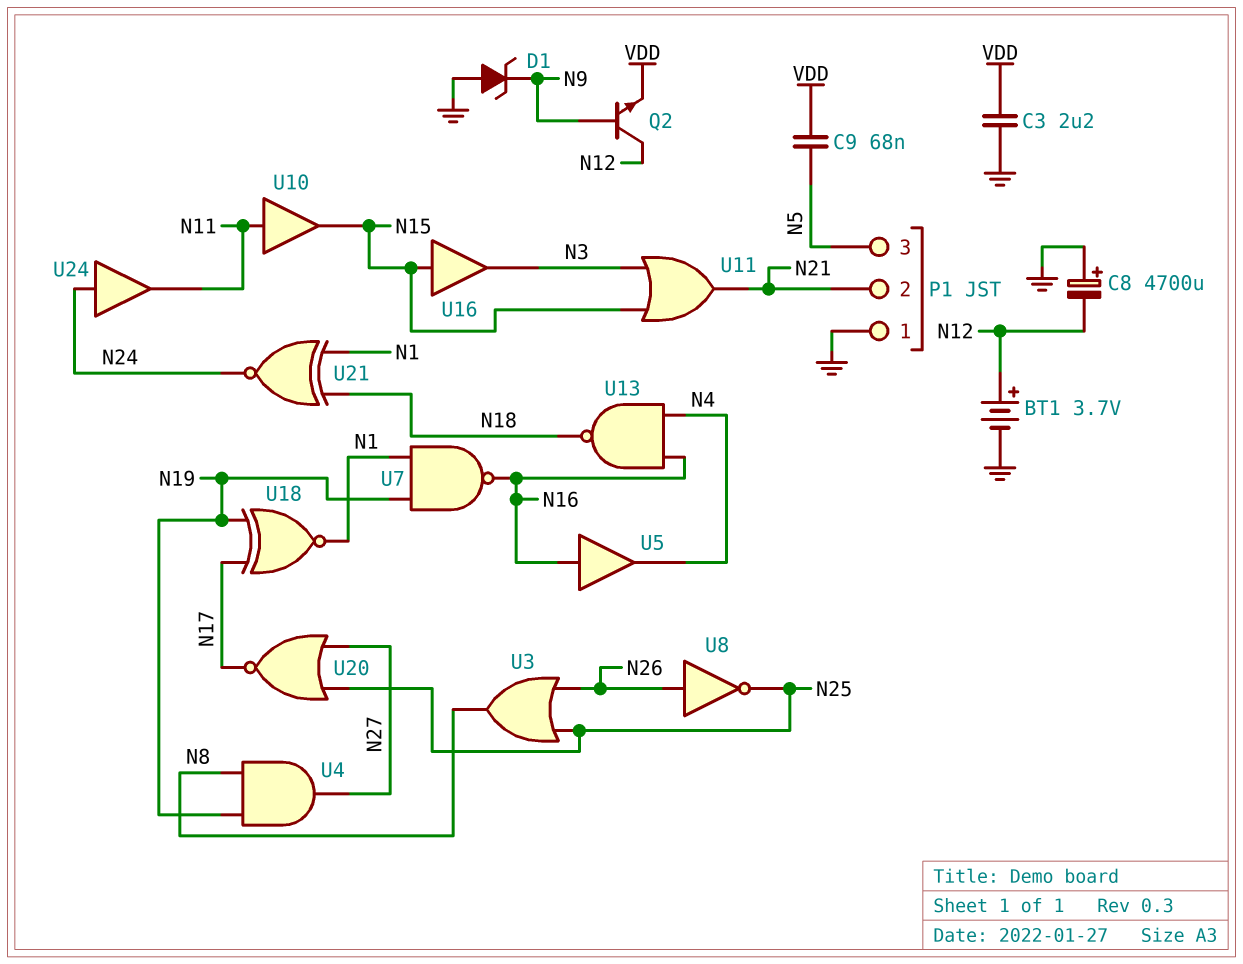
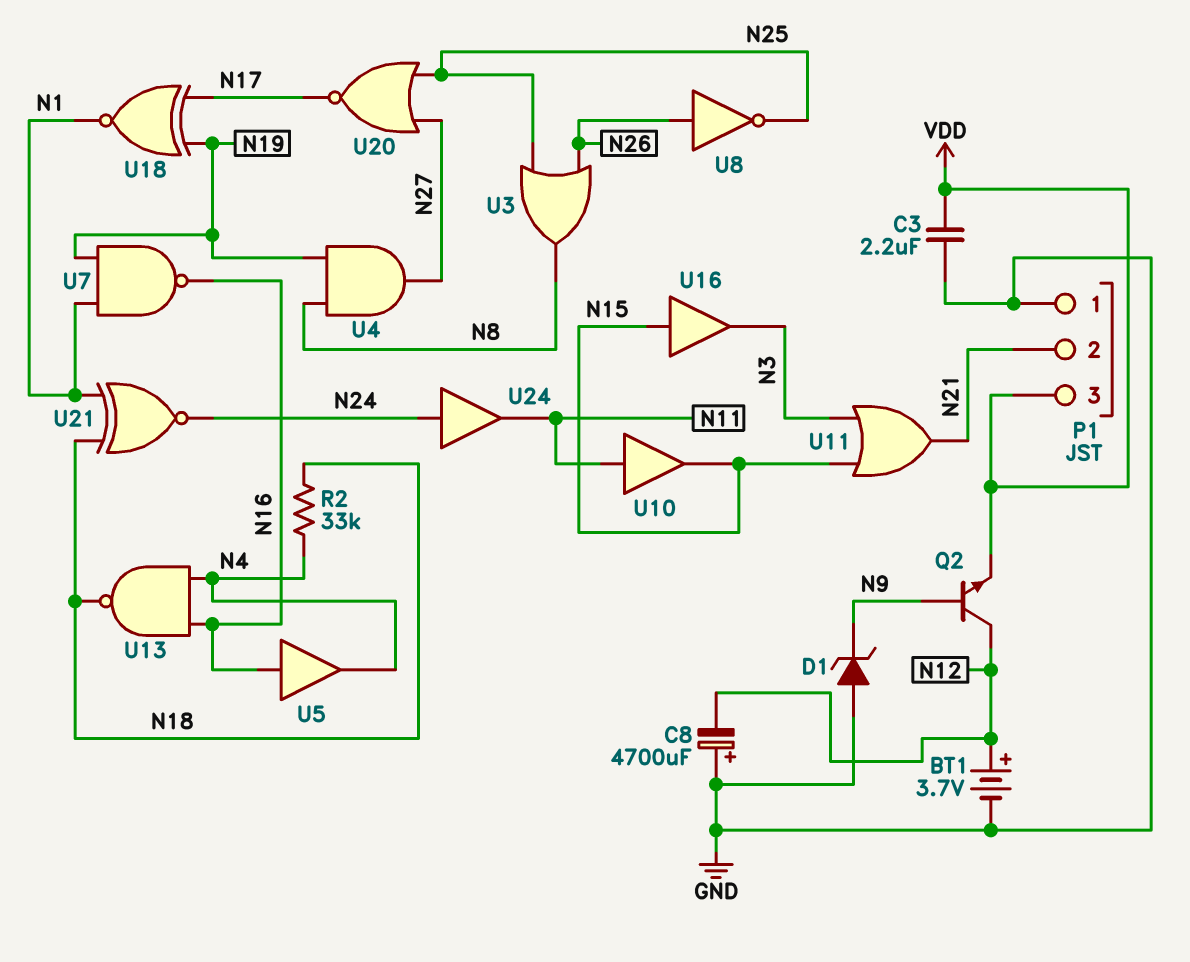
C9: 68nF (N5, VDD) -> none
P1 pin 3: N5 -> VDD
R2: none -> 33k (N4, N18)

